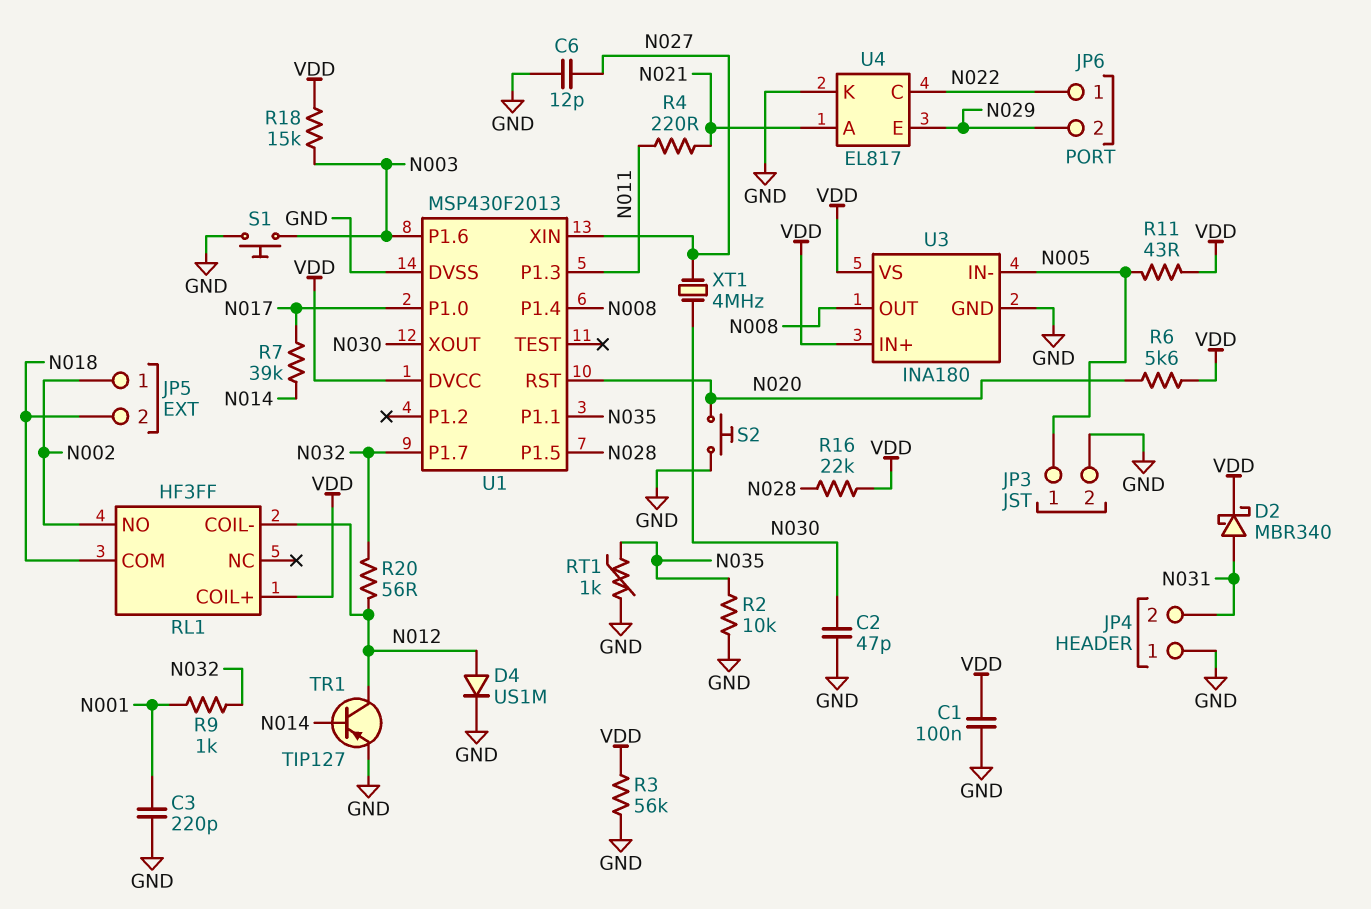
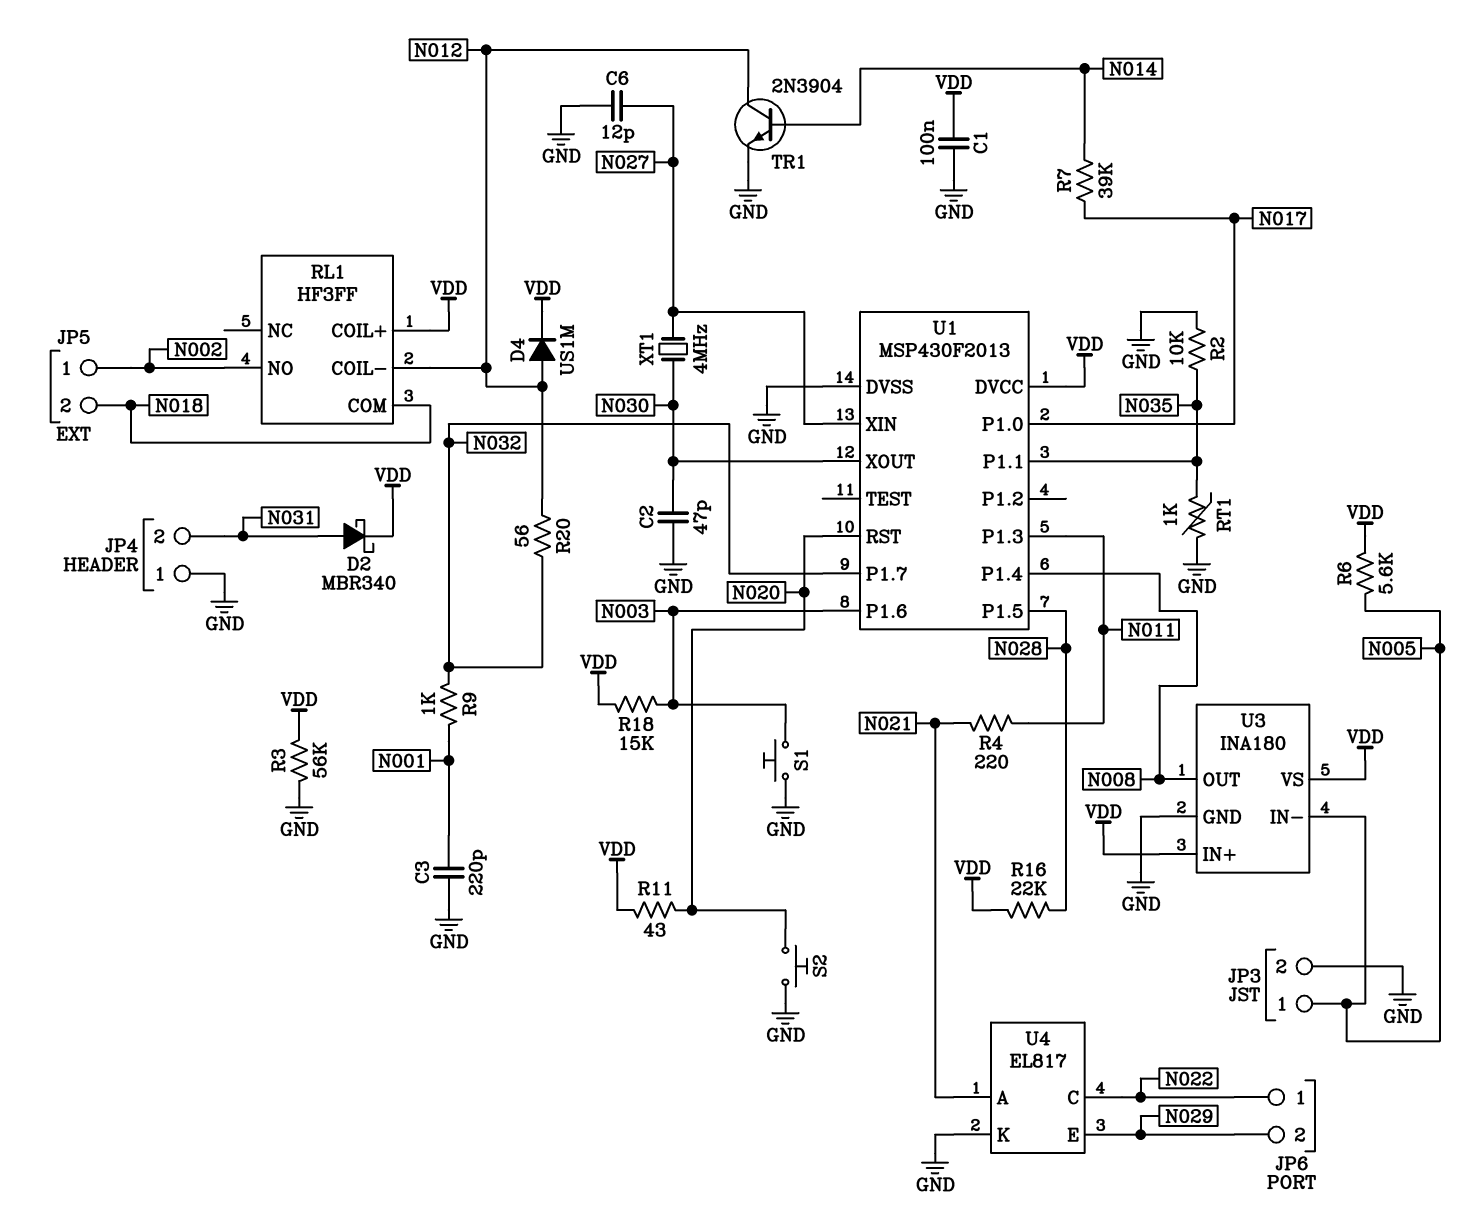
D4: diode US1M (A N012, K GND) -> diode US1M (A N012, K VDD)
R6: 5.6k (N020, VDD) -> 5.6k (N005, VDD)
R11: 43 (N005, VDD) -> 43 (N020, VDD)
TR1: PNP TIP127 (B N014, C N012, E GND) -> NPN 2N3904 (B N014, C N012, E GND)

